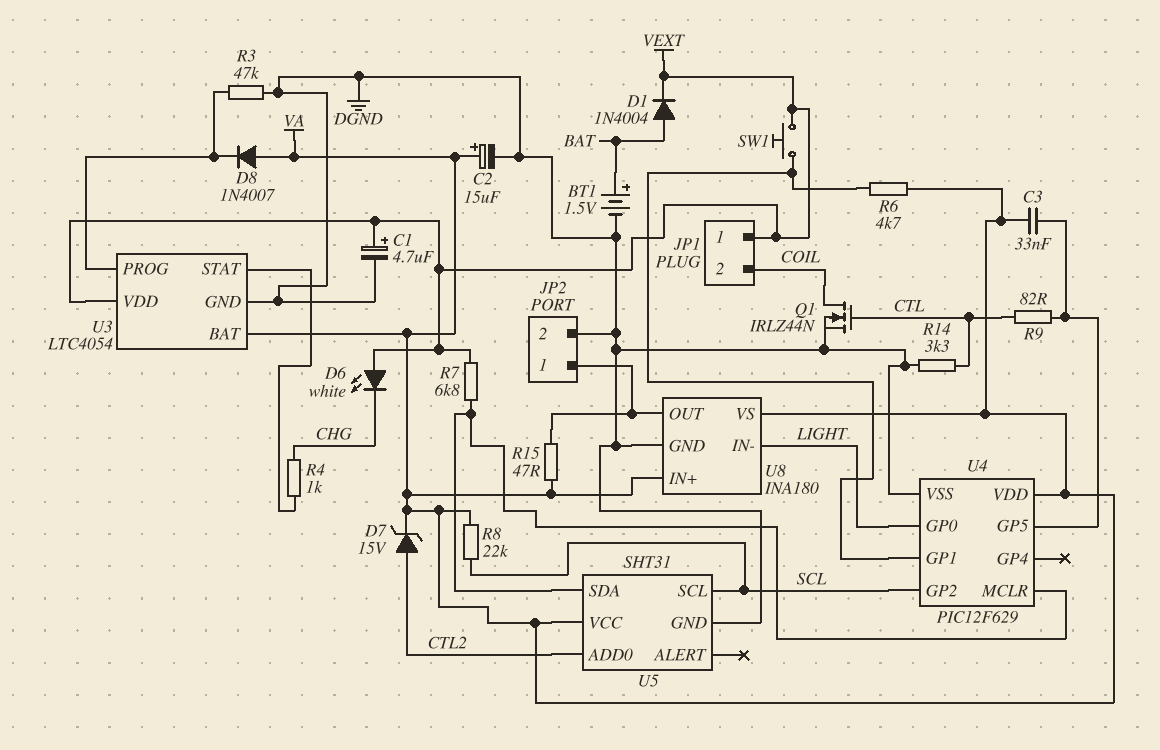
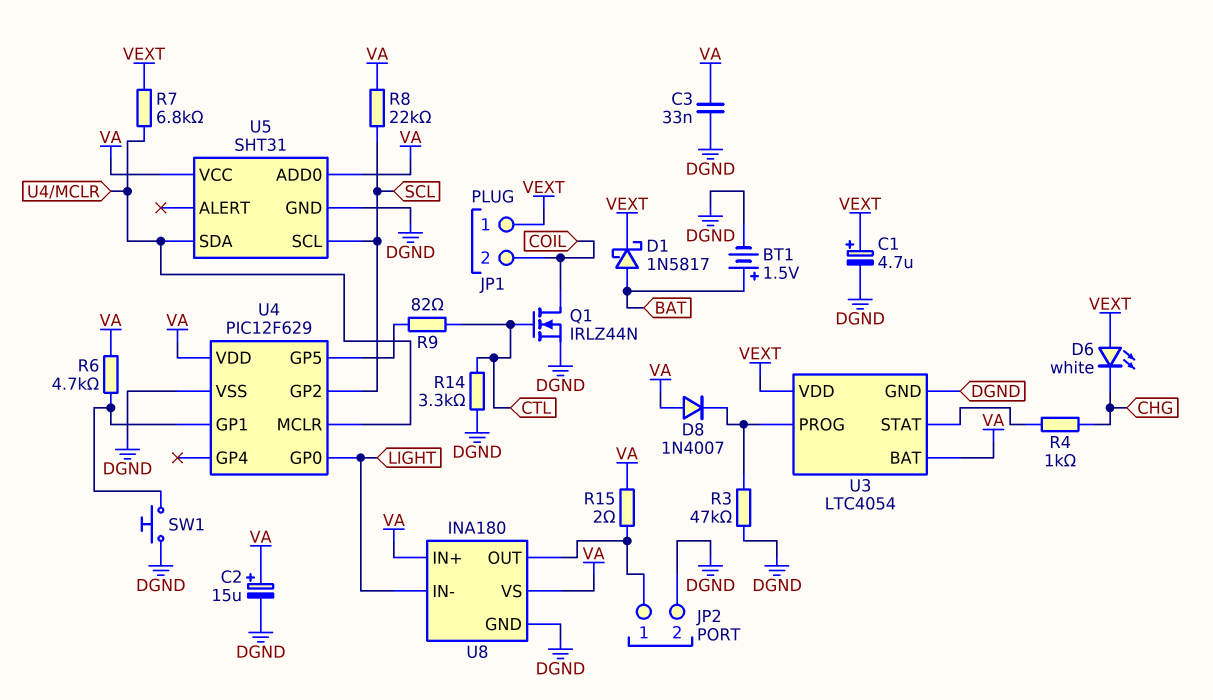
C3: 33nF (U4/GP5, VA) -> 33nF (DGND, VA)
D1: diode 1N4004 (A BAT, K VEXT) -> schottky 1N5817 (A BAT, K VEXT)
D7: zener 15V (A CTL2, K VA) -> none
R15: 47 (JP2/1, VA) -> 2 (JP2/1, VA)
SW1: button (U4/GP1, VEXT) -> button (DGND, U4/GP1)
U5 pin ADD0: CTL2 -> VA

